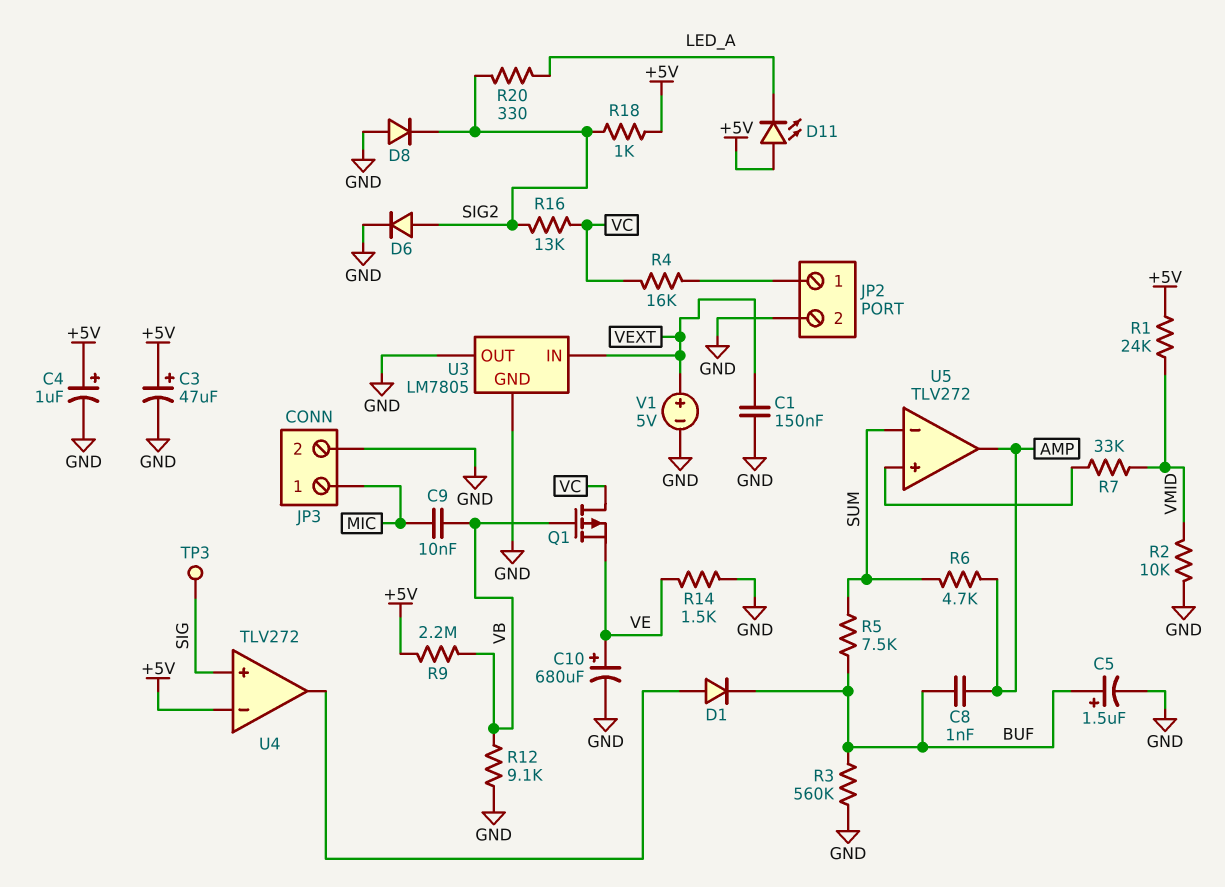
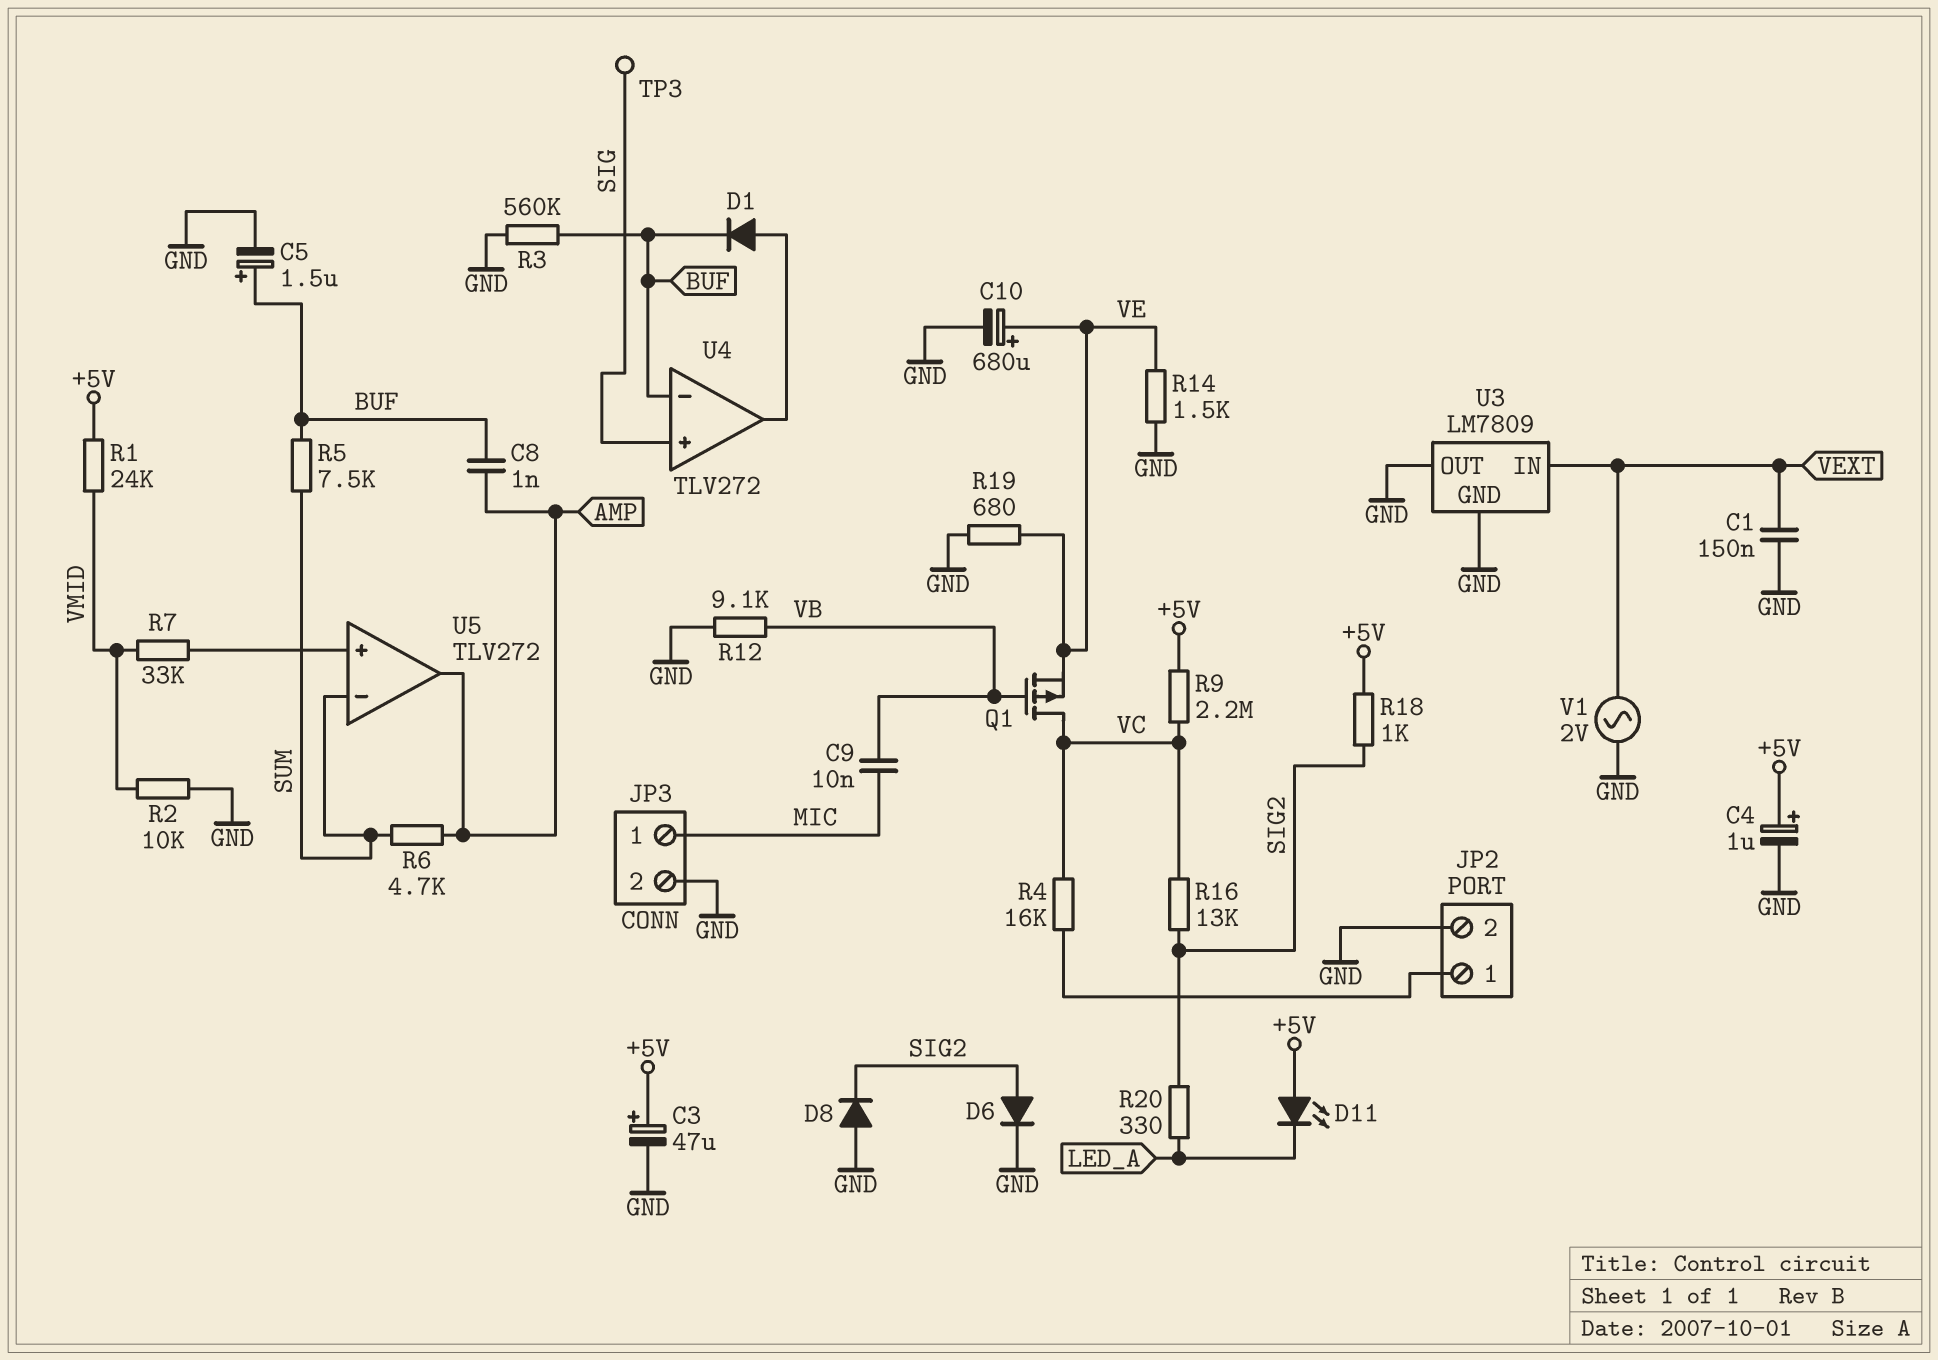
R9: 2.2M (+5V, VB) -> 2.2M (+5V, VC)
R19: none -> 680 (GND, VE)
U3: LM7805 -> LM7809
U4 pin in-: +5V -> BUF
V1: 5V (plus VEXT, minus GND) -> AC 2V (GND, VEXT)

